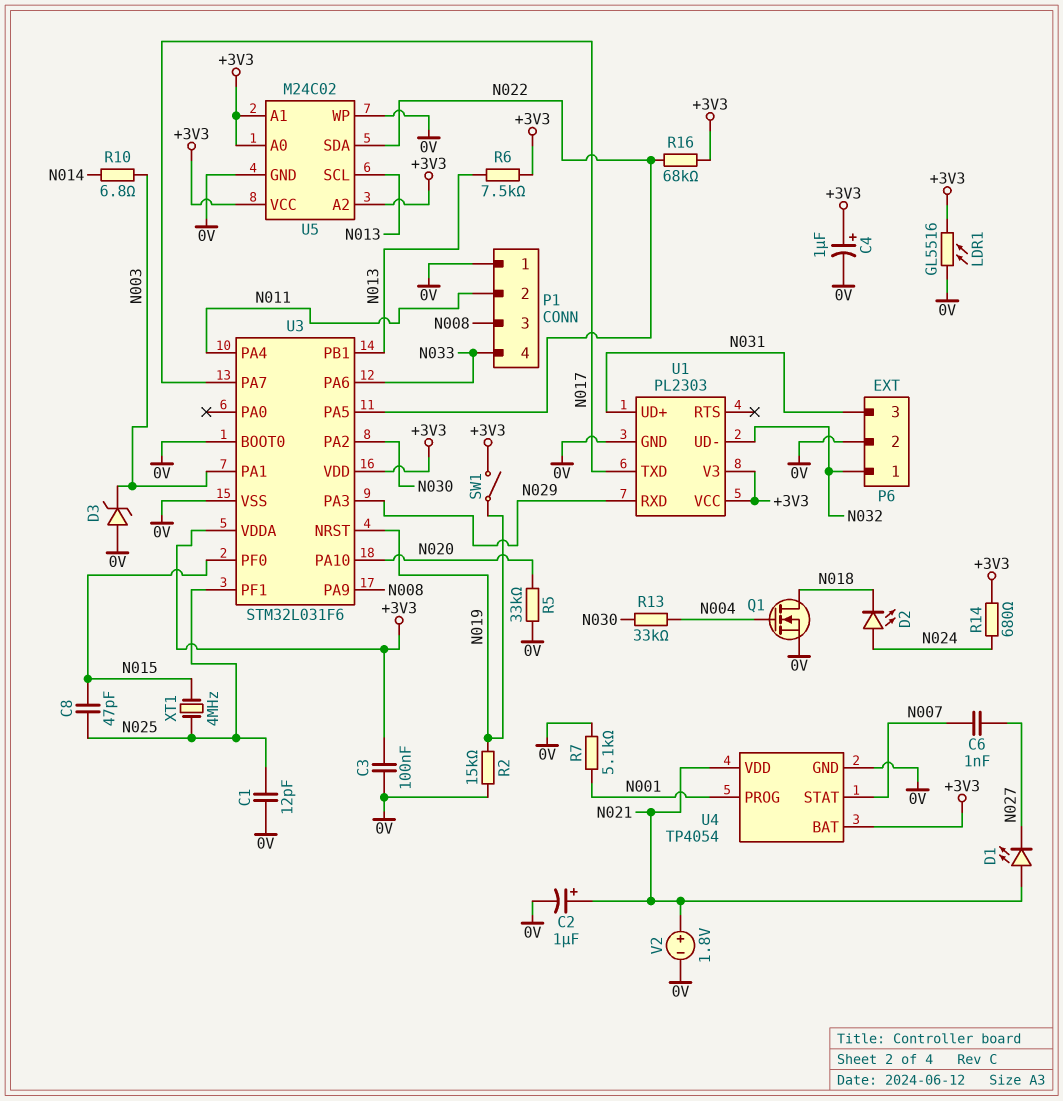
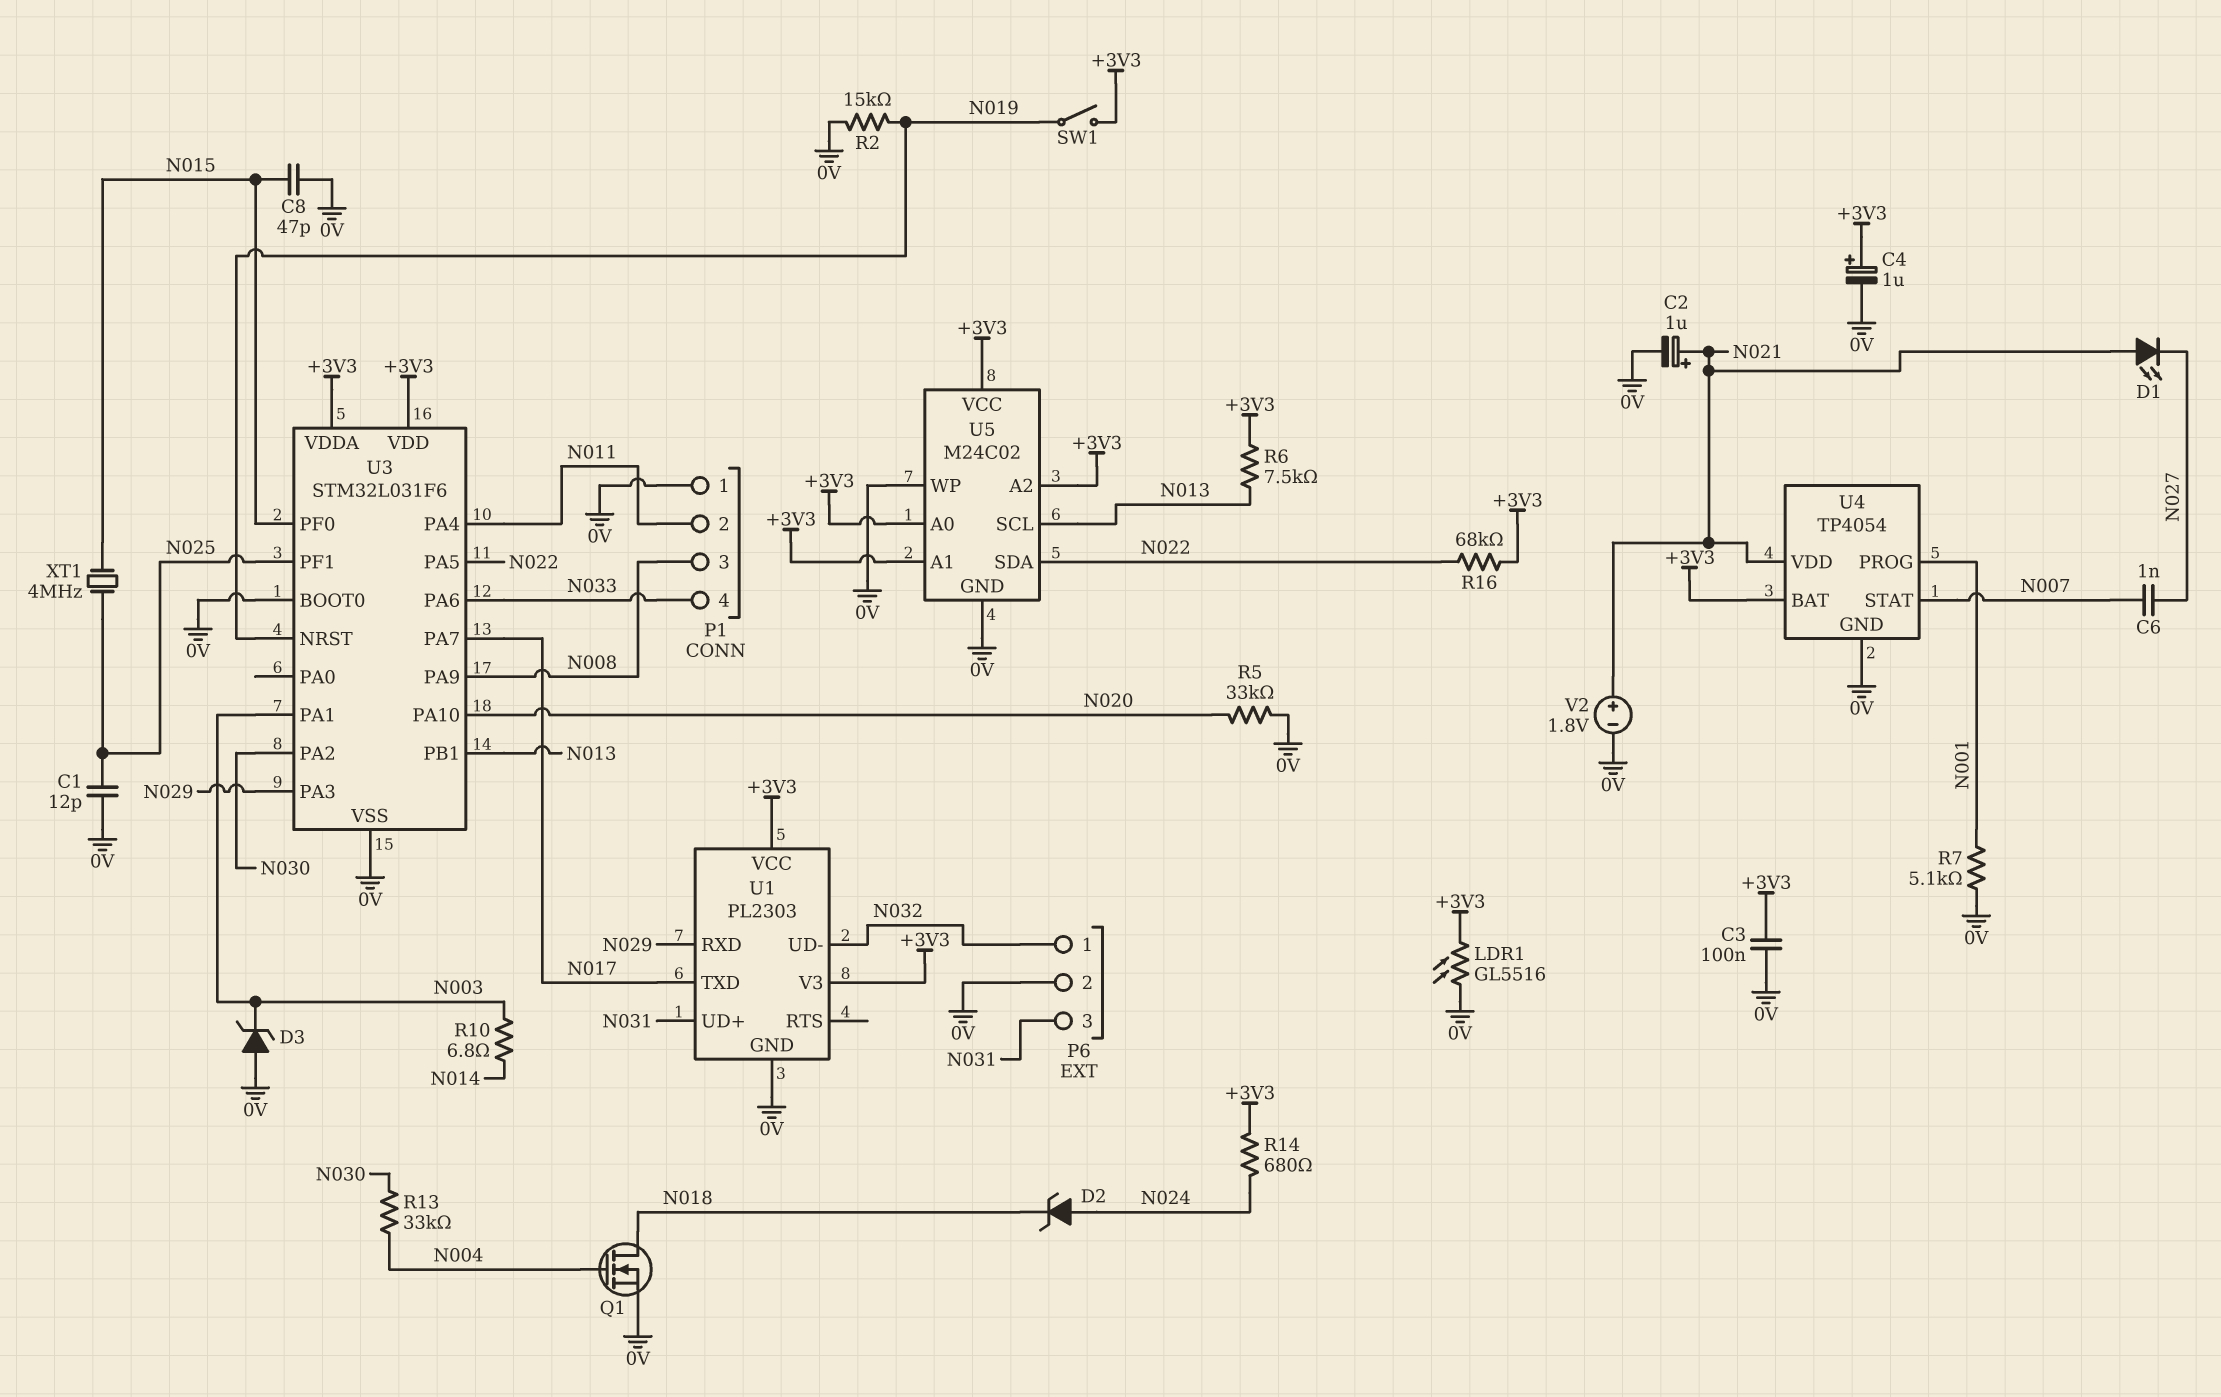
C8: 47pF (N015, N025) -> 47pF (0V, N015)
D2: LED (A N024, K N018) -> zener (A N024, K N018)

